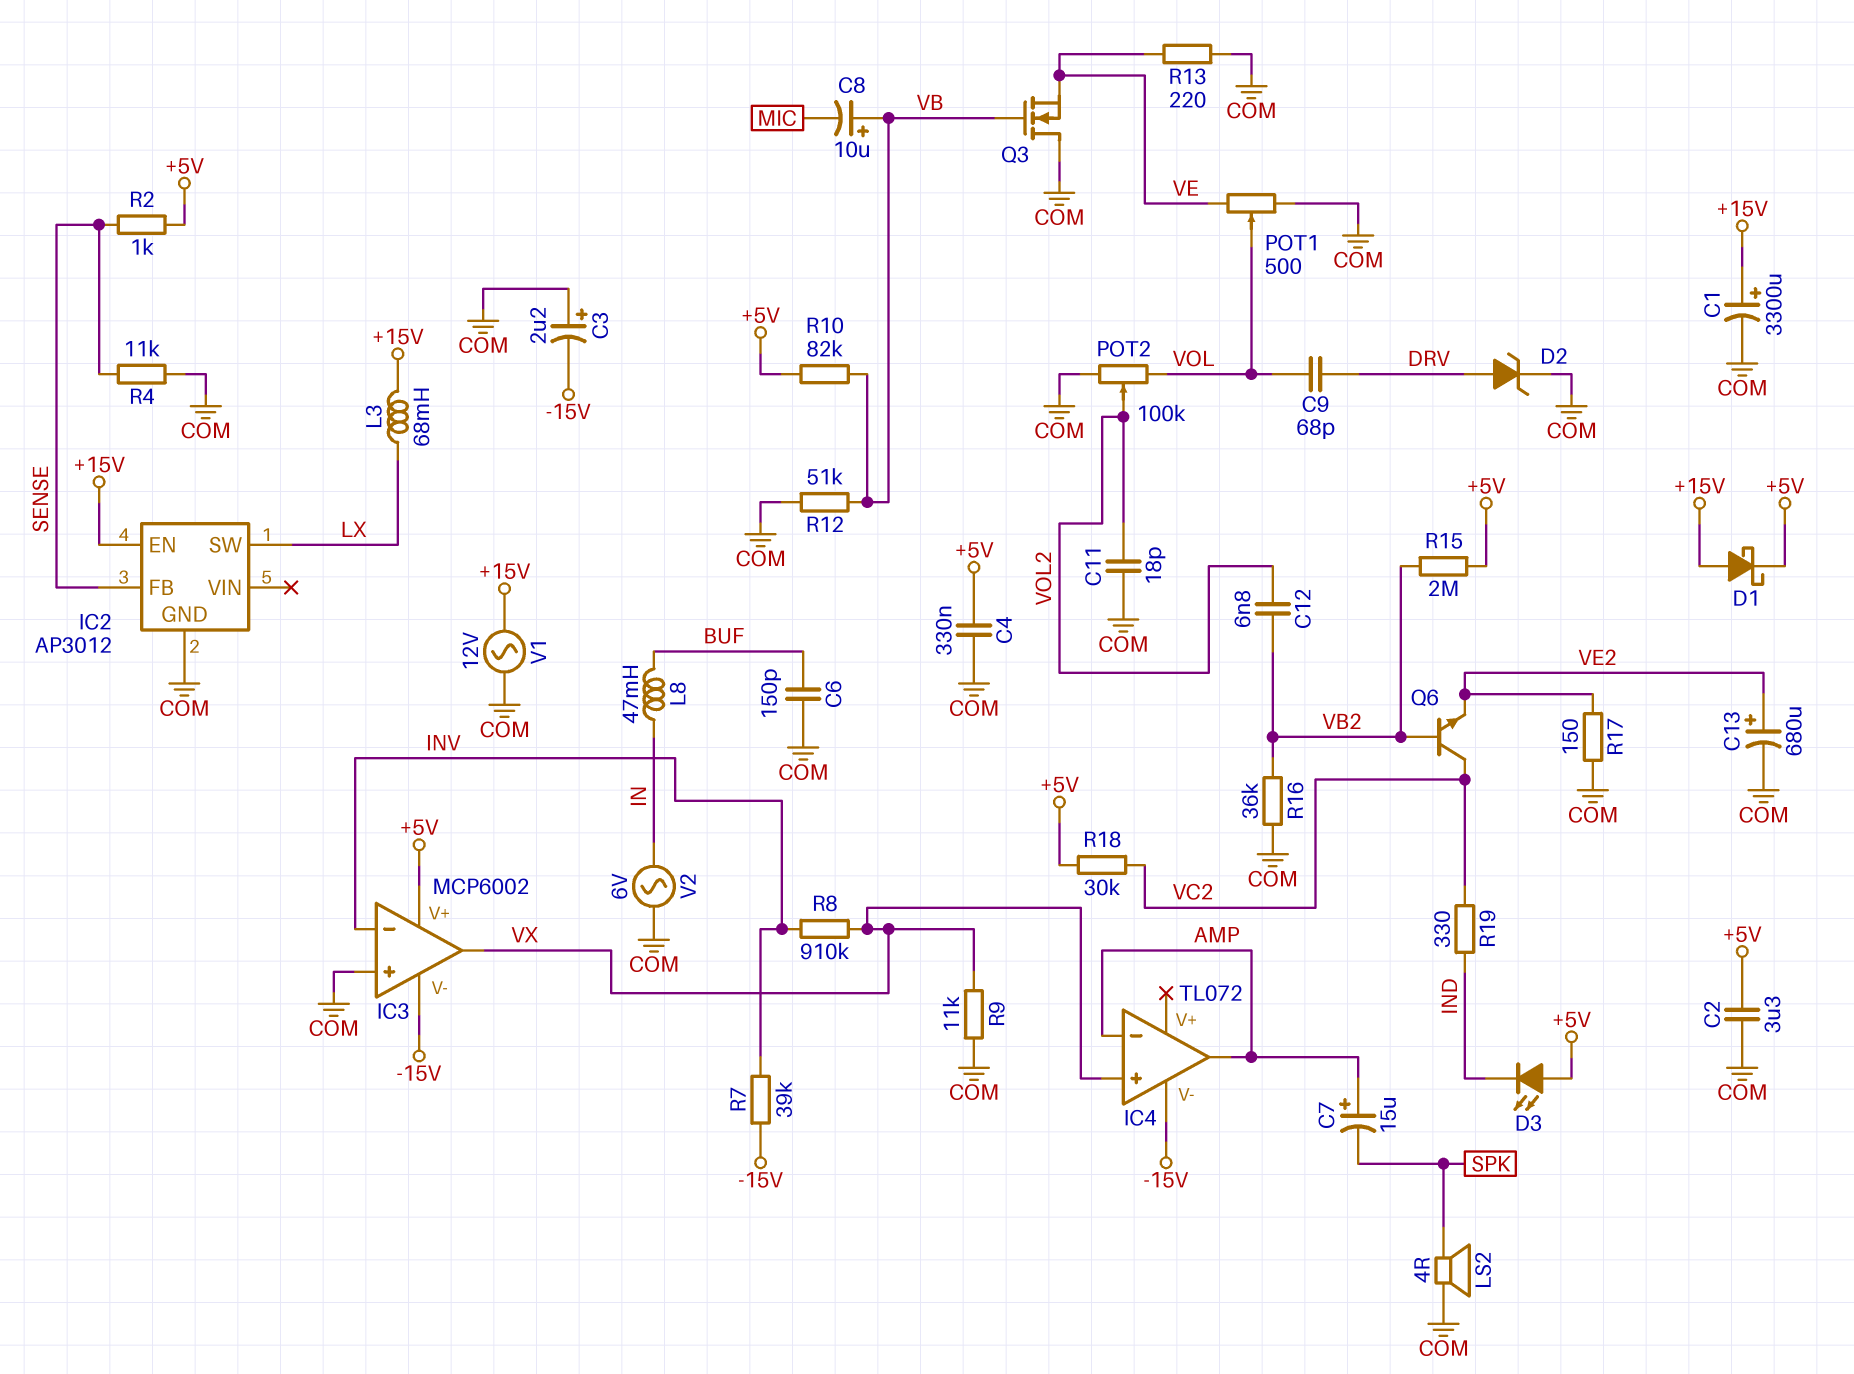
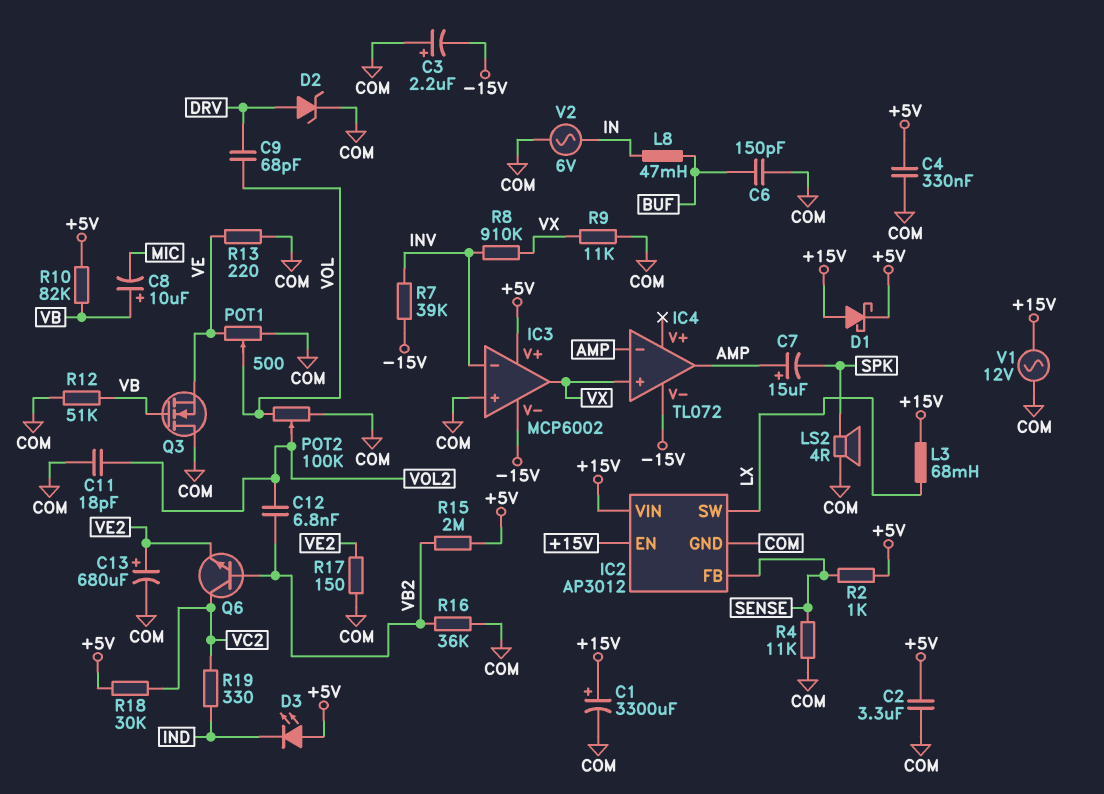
IC2 pin VIN: none -> +15V

